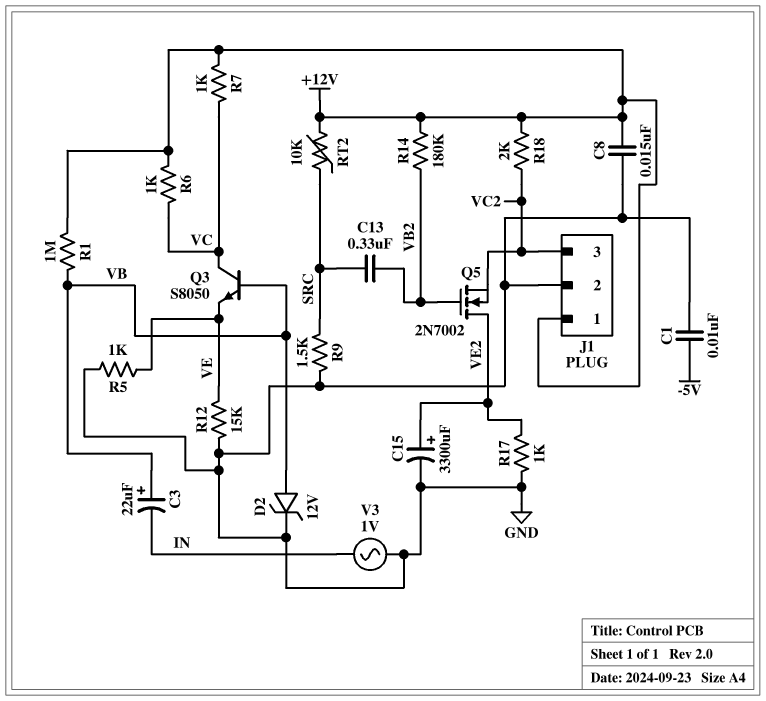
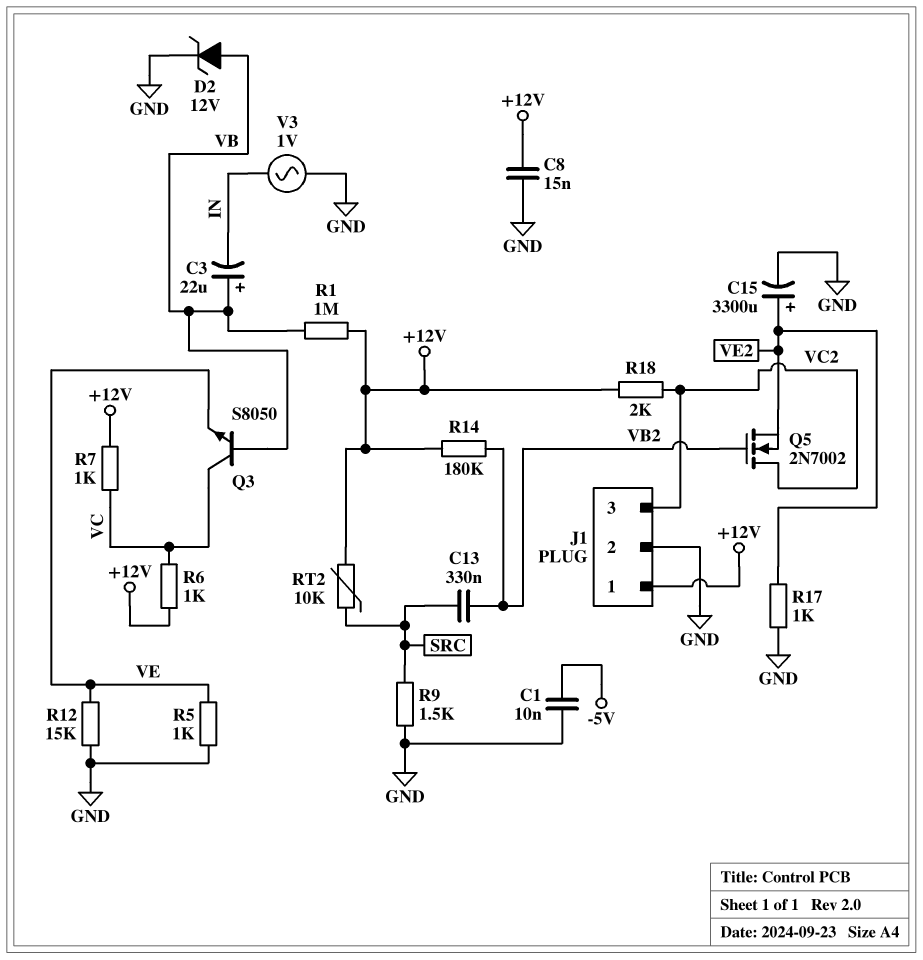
Q5: NMOS 2N7002 (G VB2, D VE2, S VC2) -> NMOS 2N7002 (G VB2, D VC2, S VE2)

